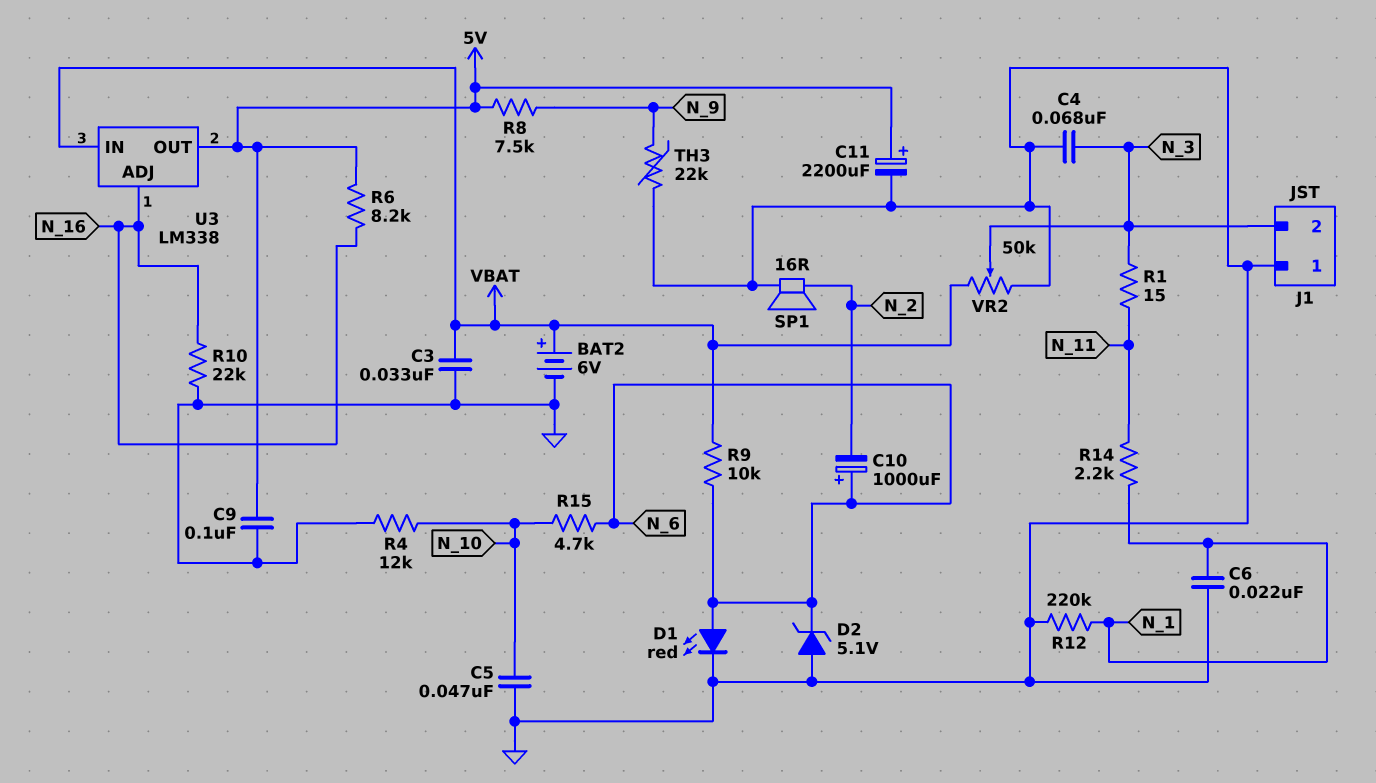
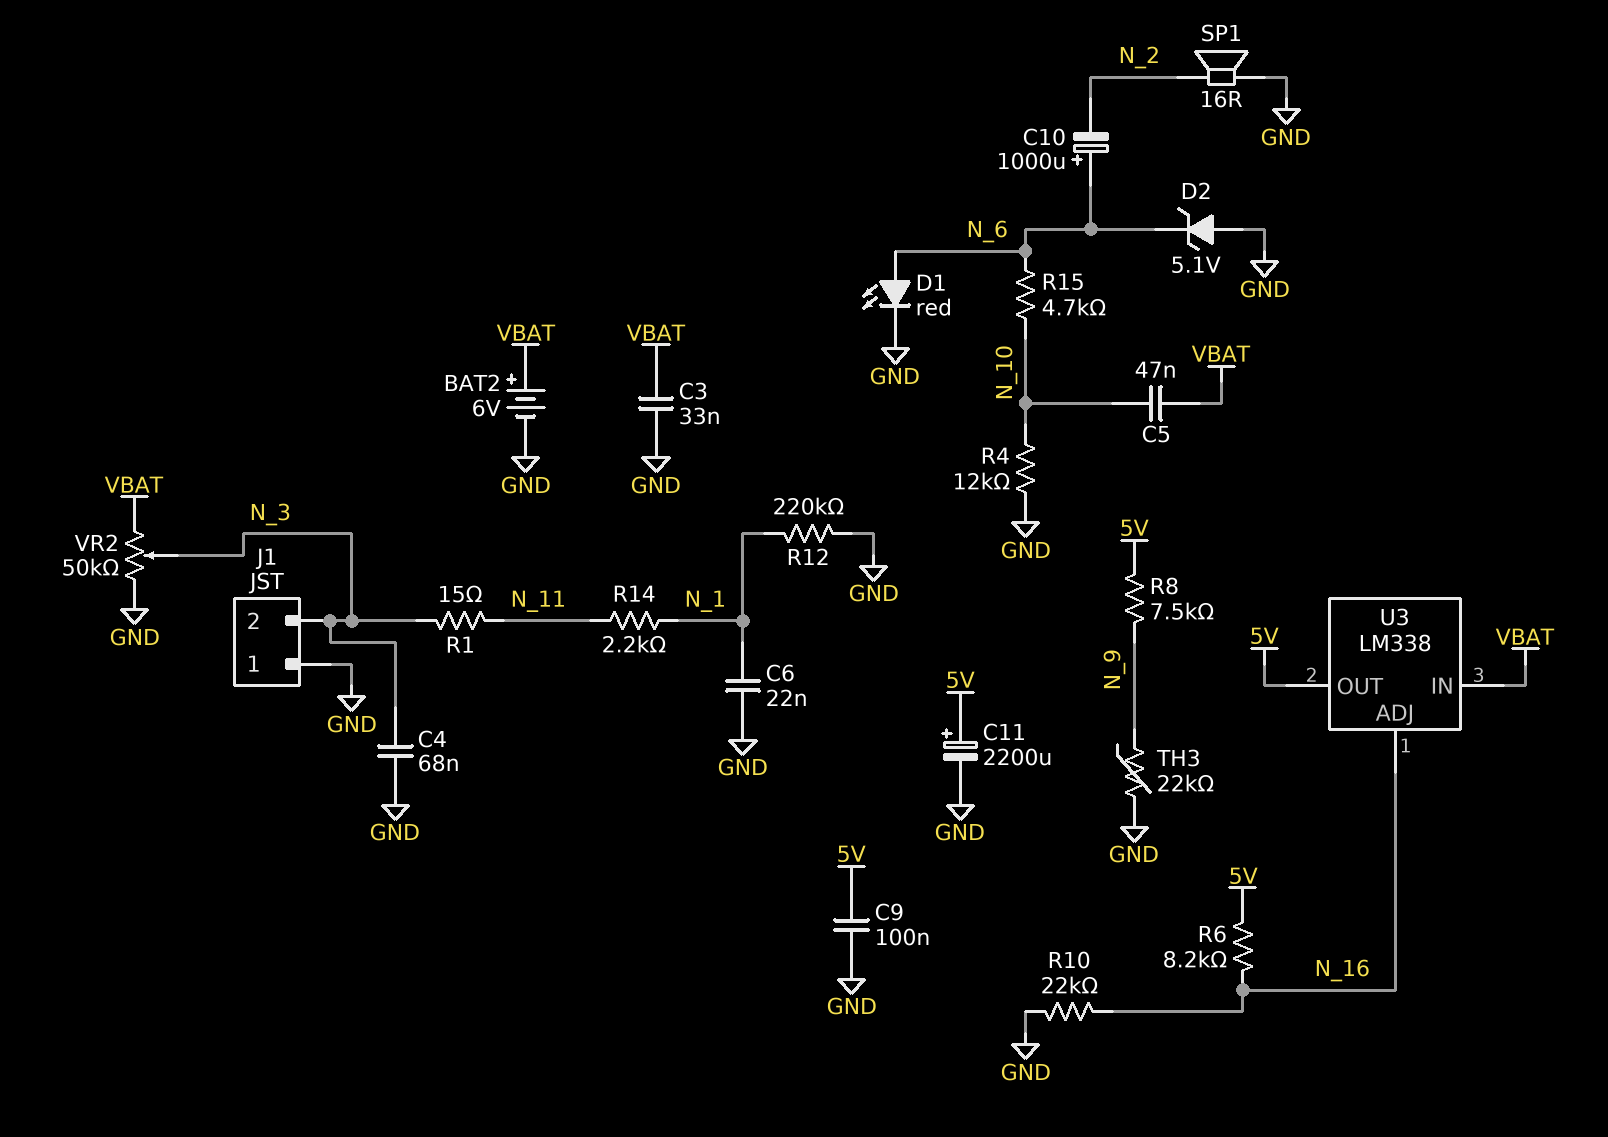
C5: 47nF (GND, N_10) -> 47nF (N_10, VBAT)
R9: 10k (N_6, VBAT) -> none

